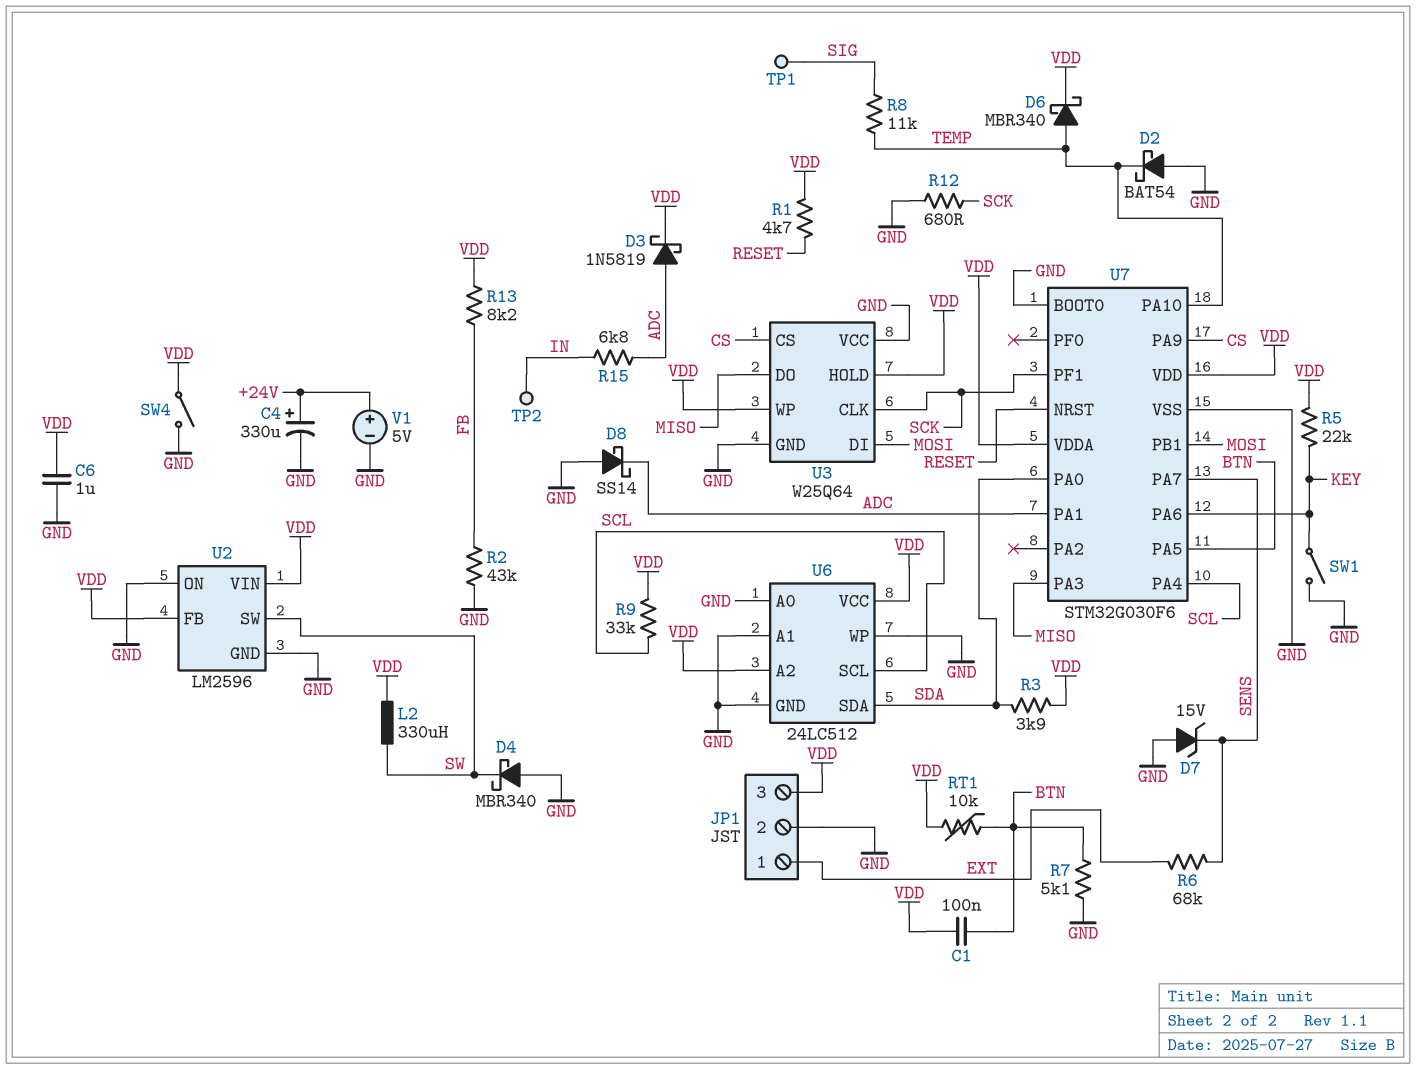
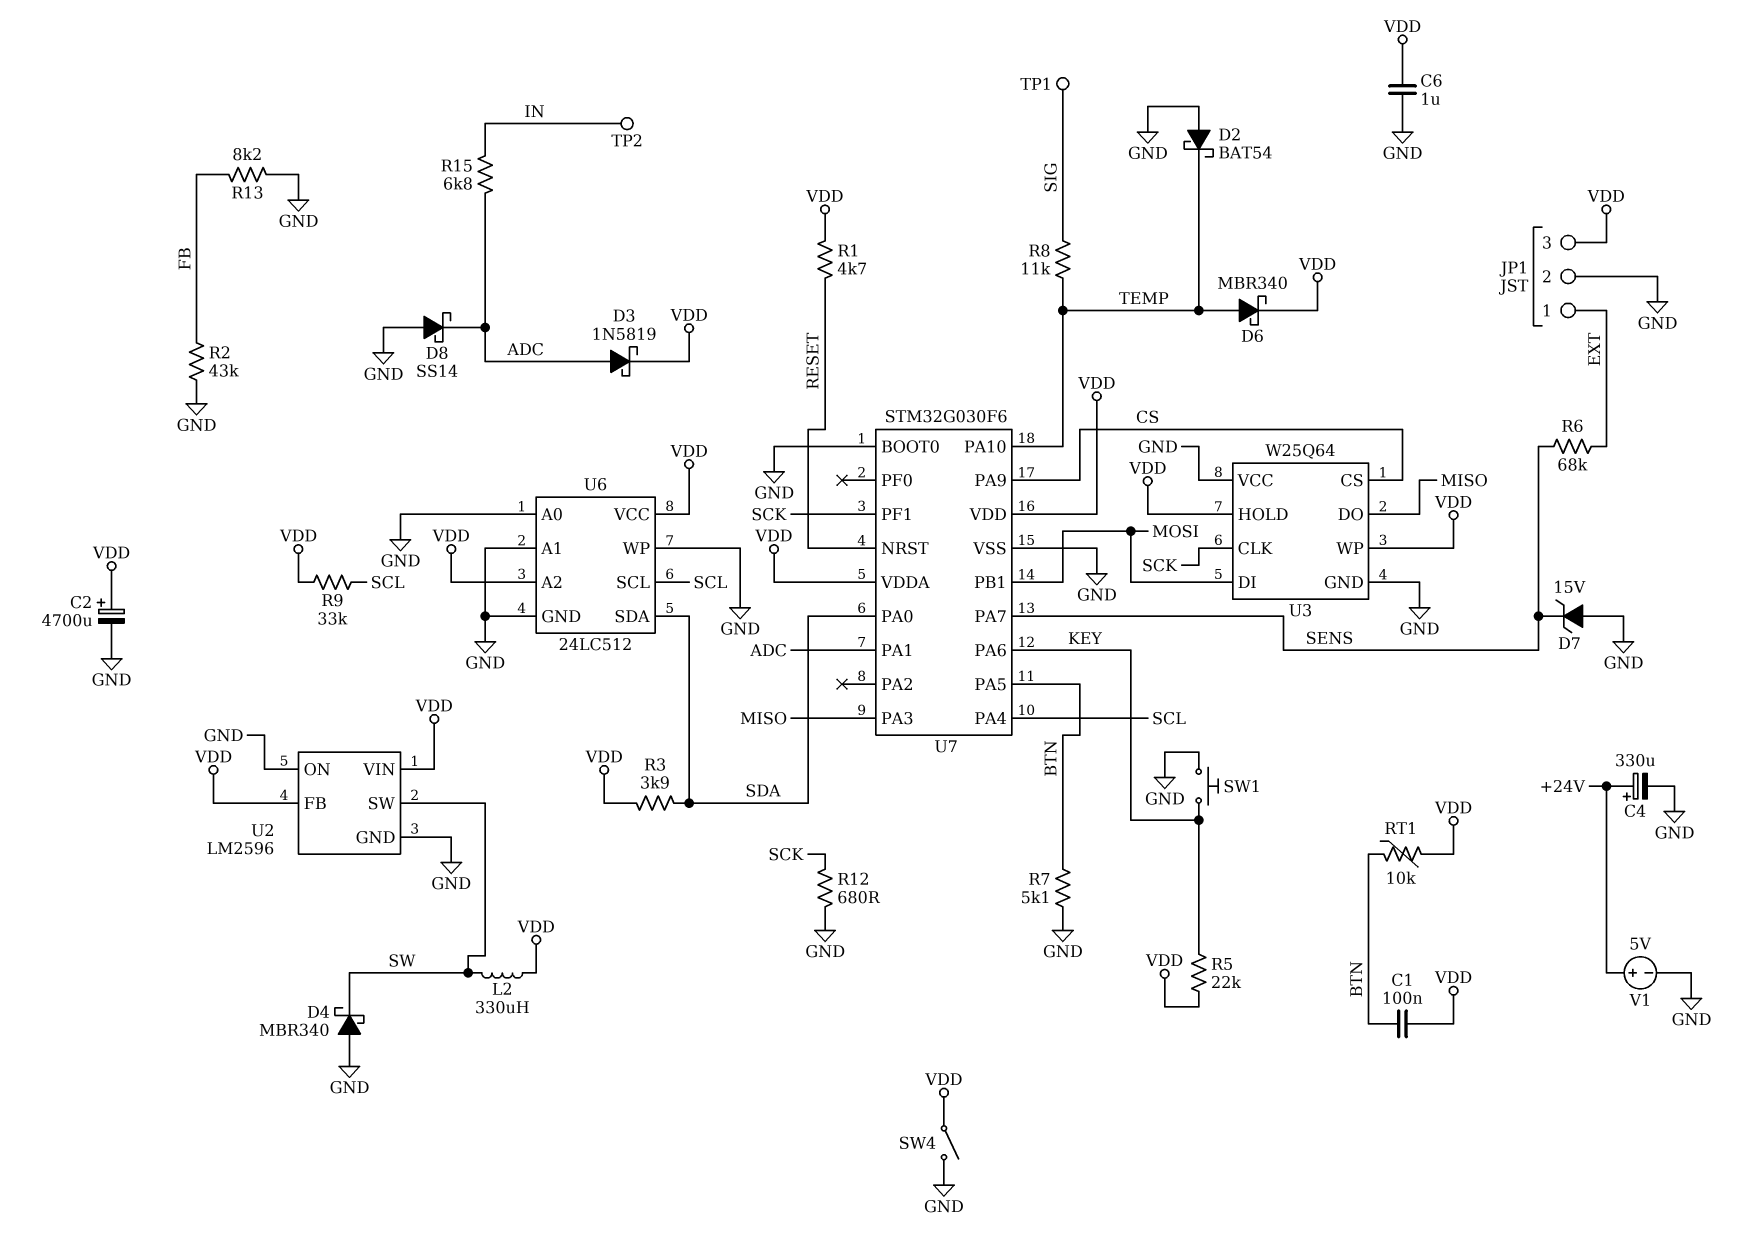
C2: none -> 4700uF (plus VDD, minus GND)
R13: 8.2k (FB, VDD) -> 8.2k (FB, GND)
SW1: switch (GND, KEY) -> button (GND, KEY)

